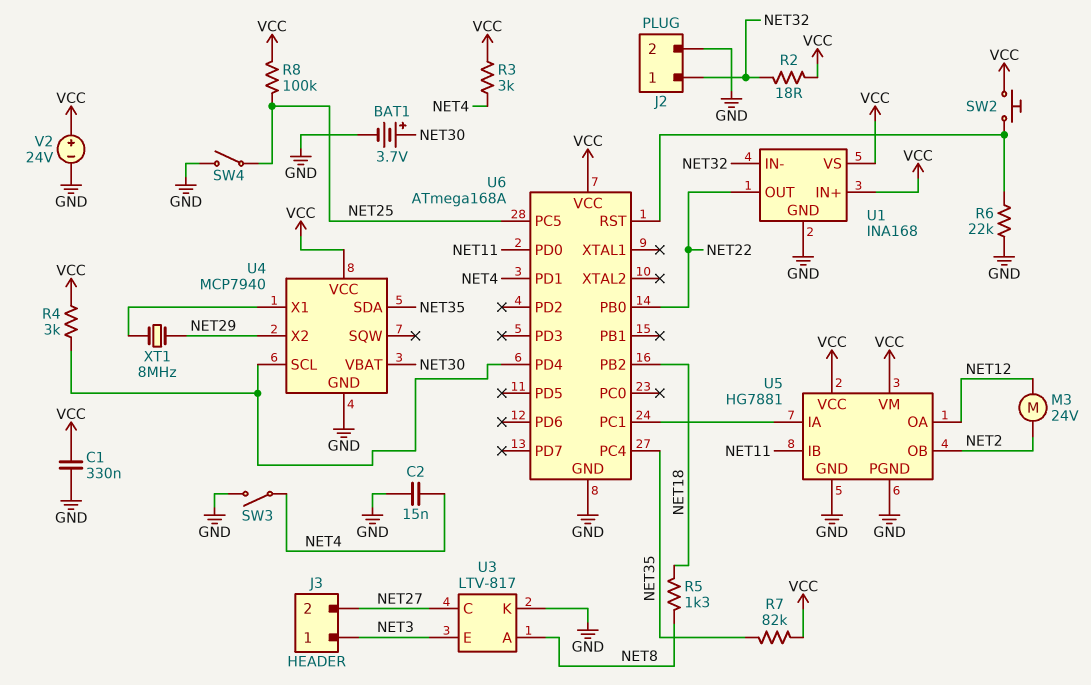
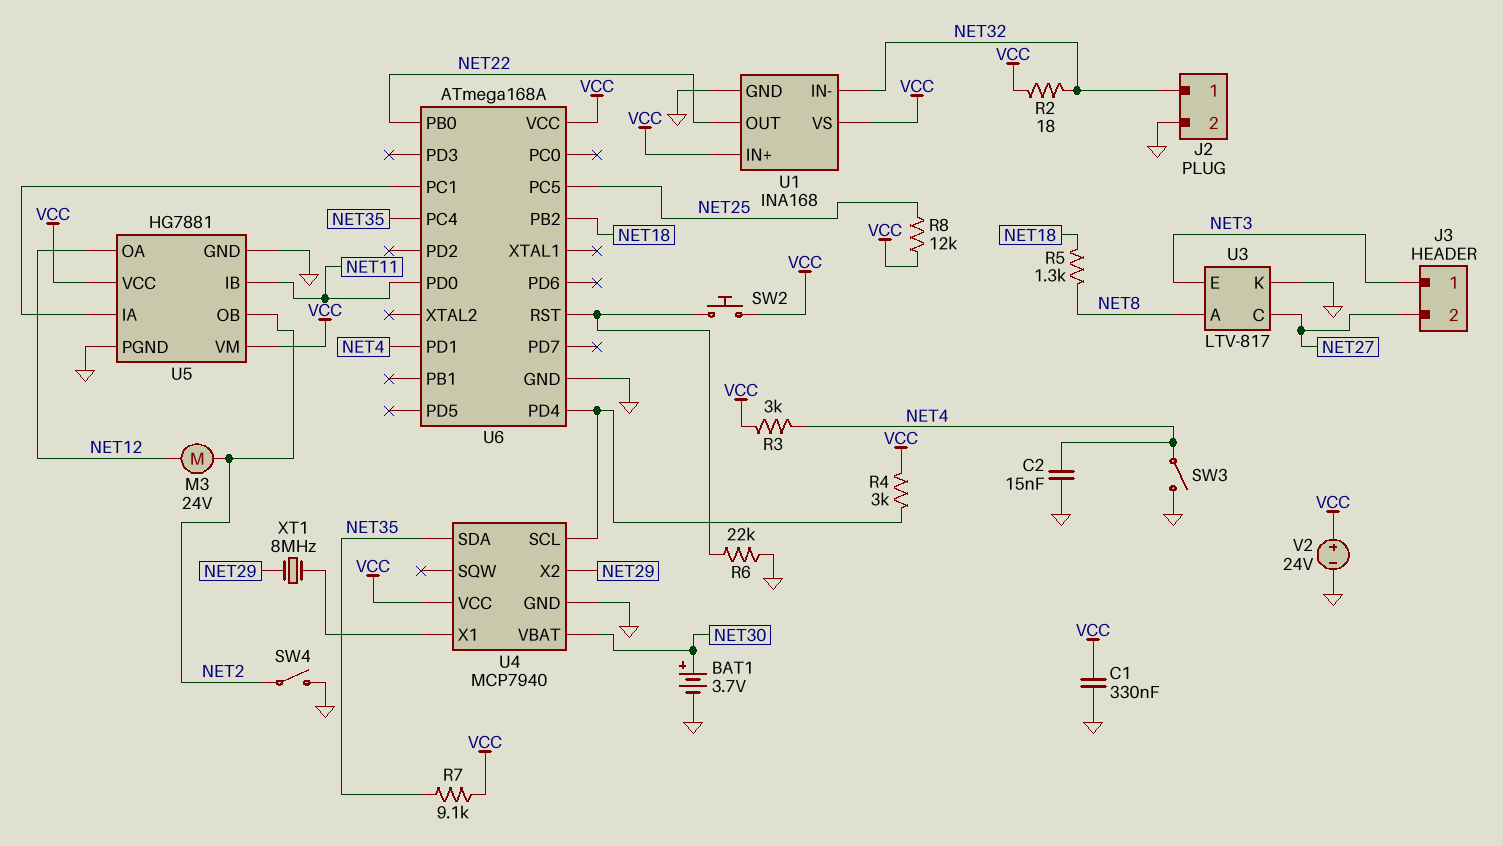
R7: 82k (NET35, VCC) -> 9.1k (NET35, VCC)
R8: 100k (NET25, VCC) -> 12k (NET25, VCC)
SW4: switch (GND, NET25) -> switch (GND, NET2)

